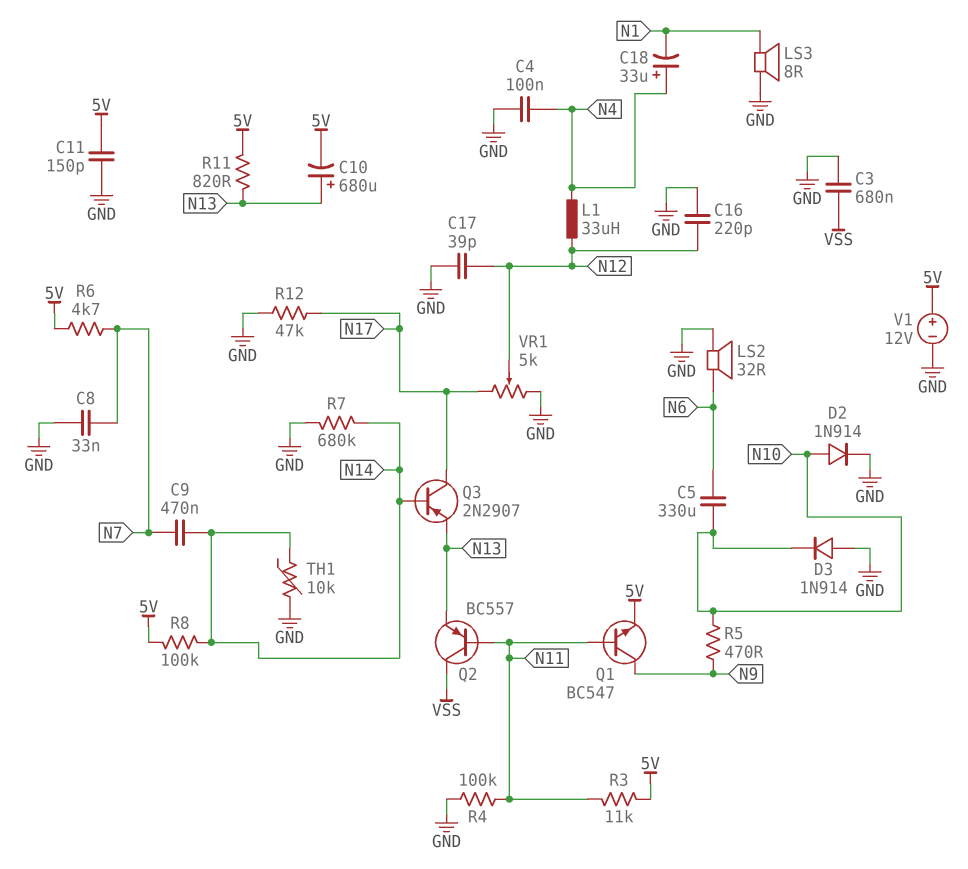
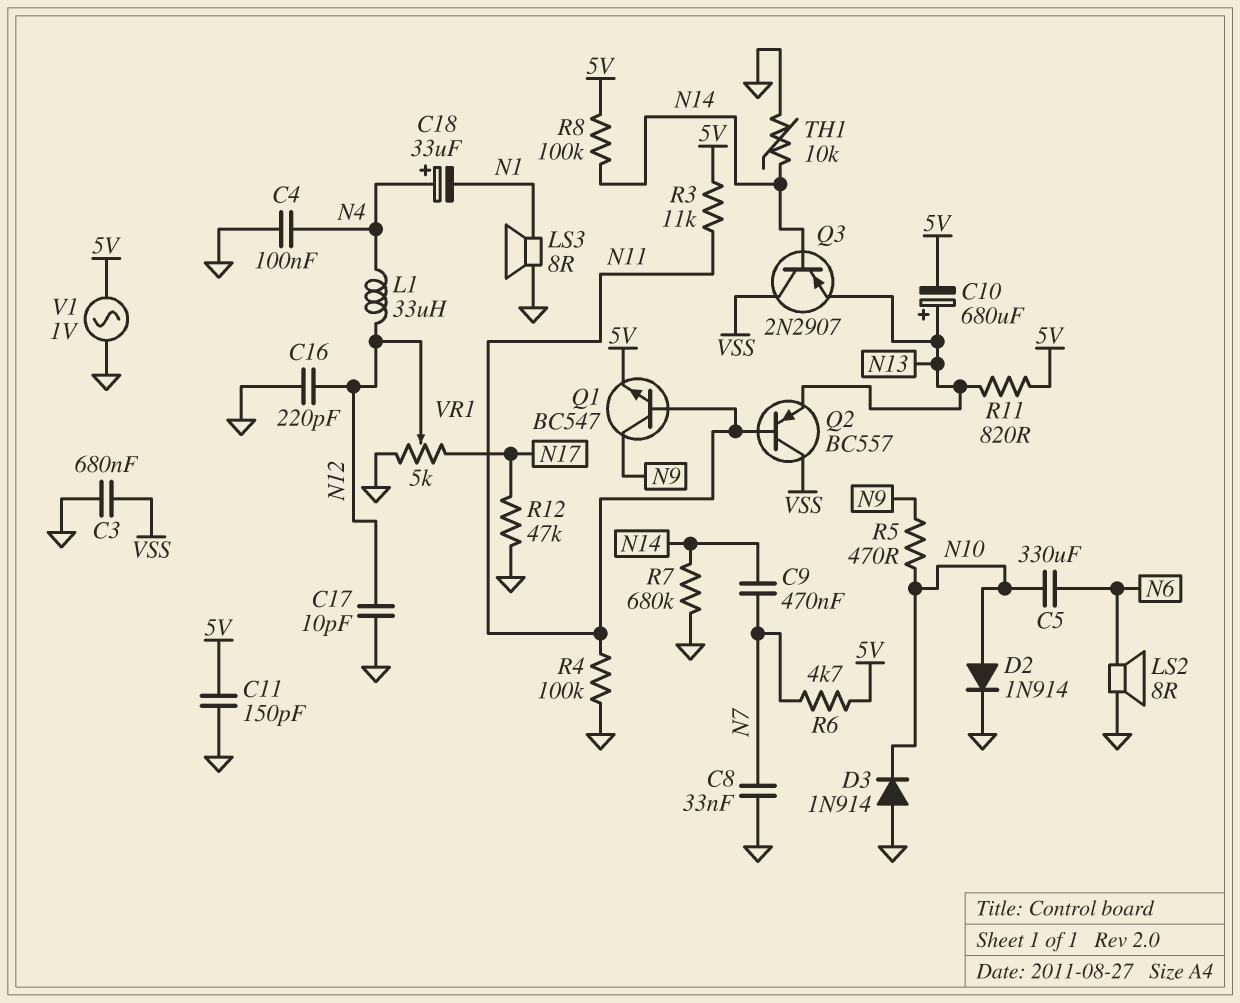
C17: 39pF (GND, N12) -> 10pF (GND, N12)
LS2: speaker 32R (GND, N6) -> speaker 8R (GND, N6)
Q3: PNP 2N2907 (B N14, C N17, E N13) -> PNP 2N2907 (B N14, C VSS, E N13)
V1: 12V (plus 5V, minus GND) -> AC 1V (5V, GND)

